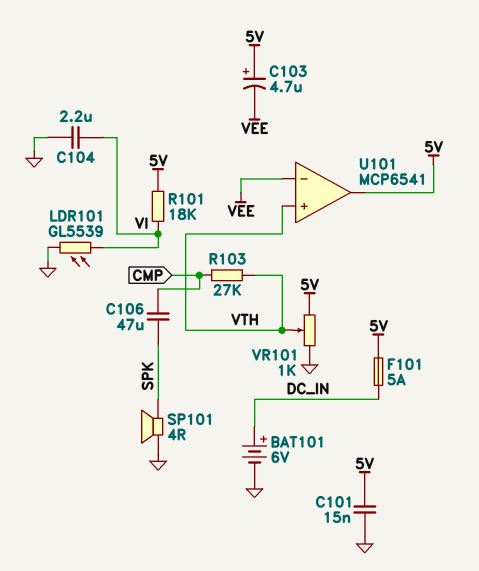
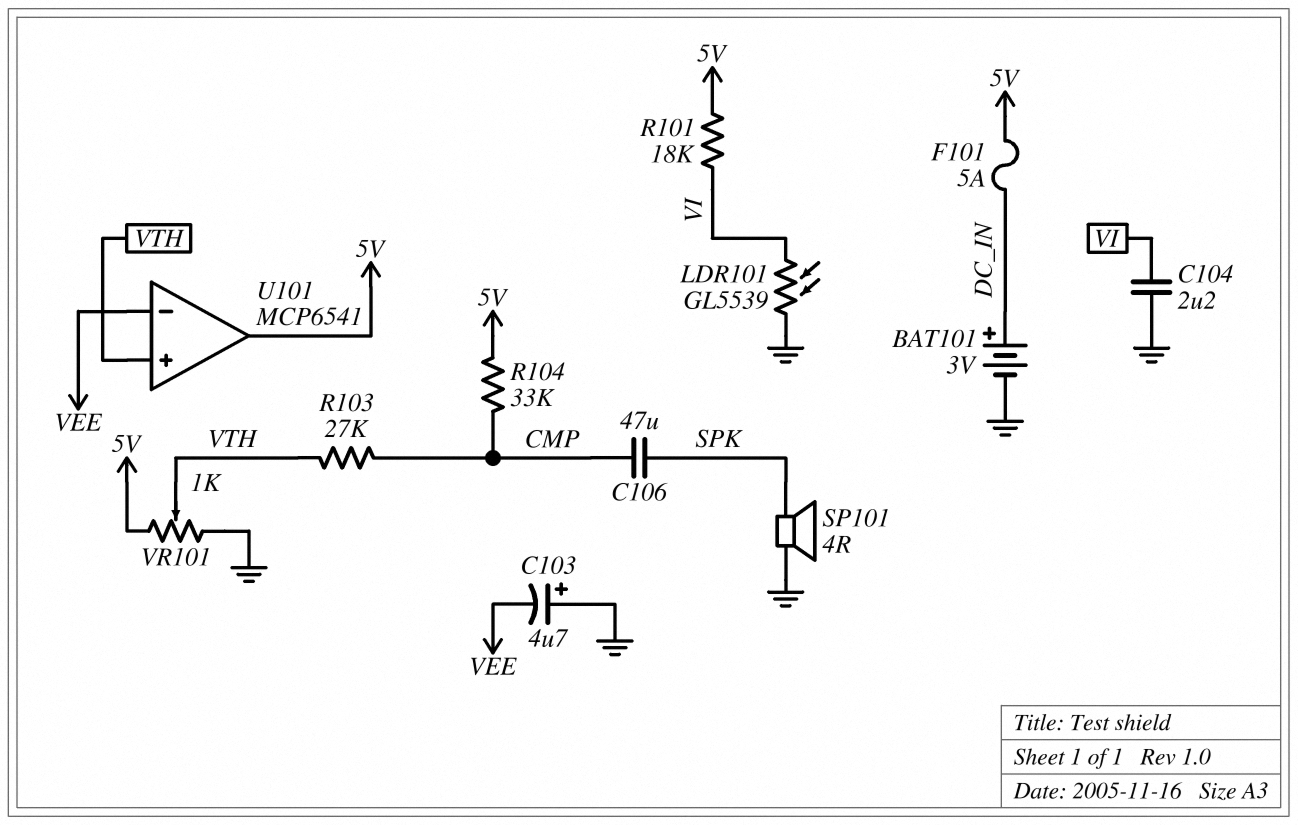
BAT101: 6V (plus DC_IN, minus GND) -> 3V (plus DC_IN, minus GND)
C101: 15nF (5V, GND) -> none
C103: 4.7uF (plus 5V, minus VEE) -> 4.7uF (plus GND, minus VEE)
R104: none -> 33k (5V, CMP)

